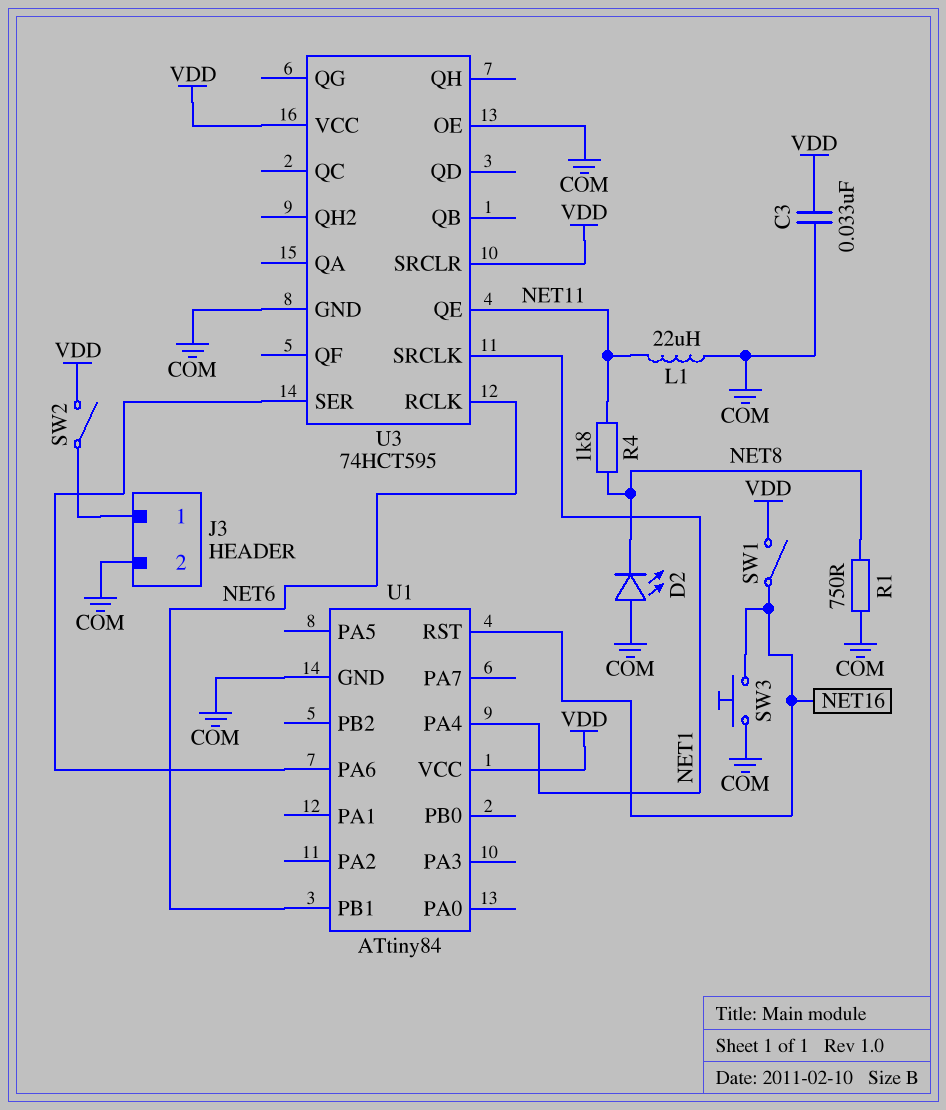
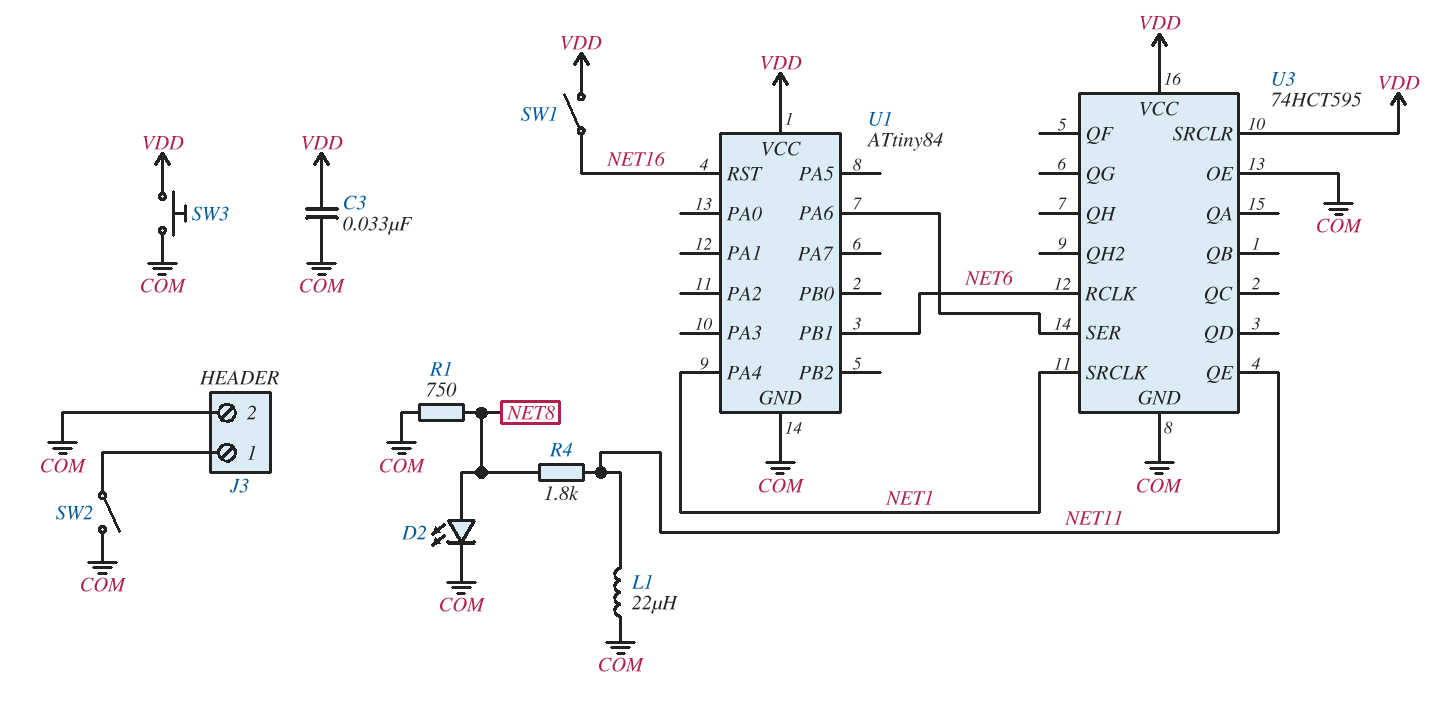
D2: LED (A COM, K NET8) -> LED (A NET8, K COM)
SW2: switch (J3/1, VDD) -> switch (COM, J3/1)
SW3: button (COM, NET16) -> button (COM, VDD)

